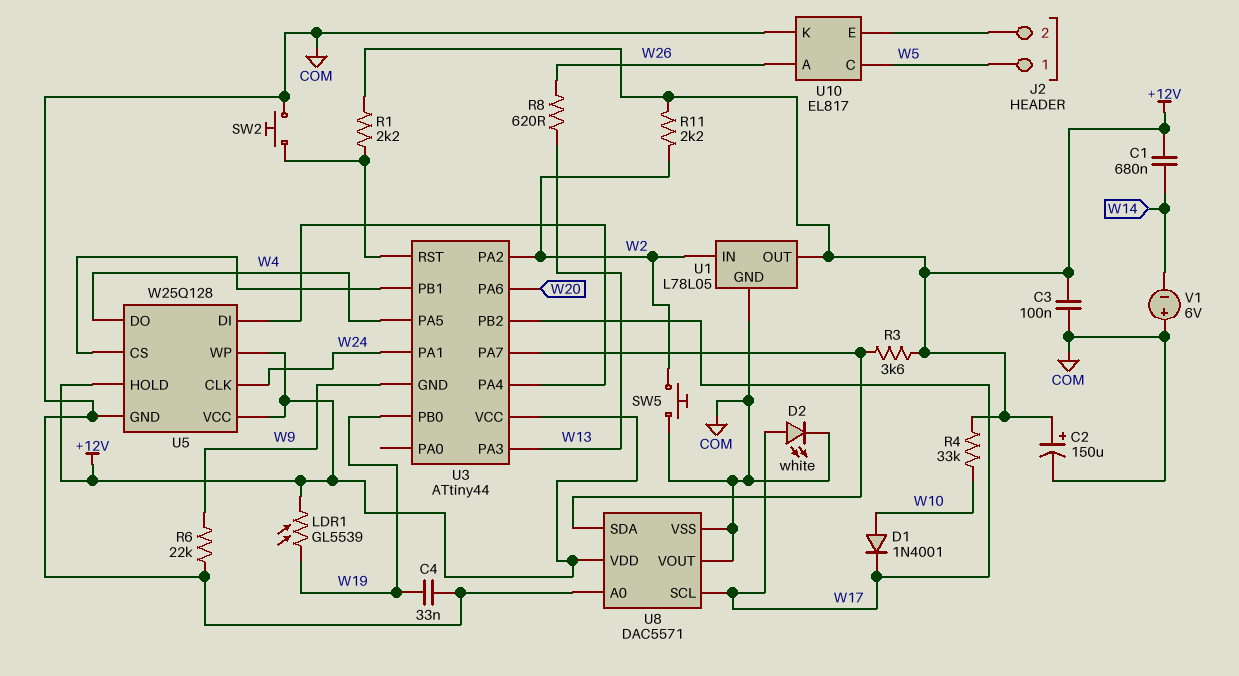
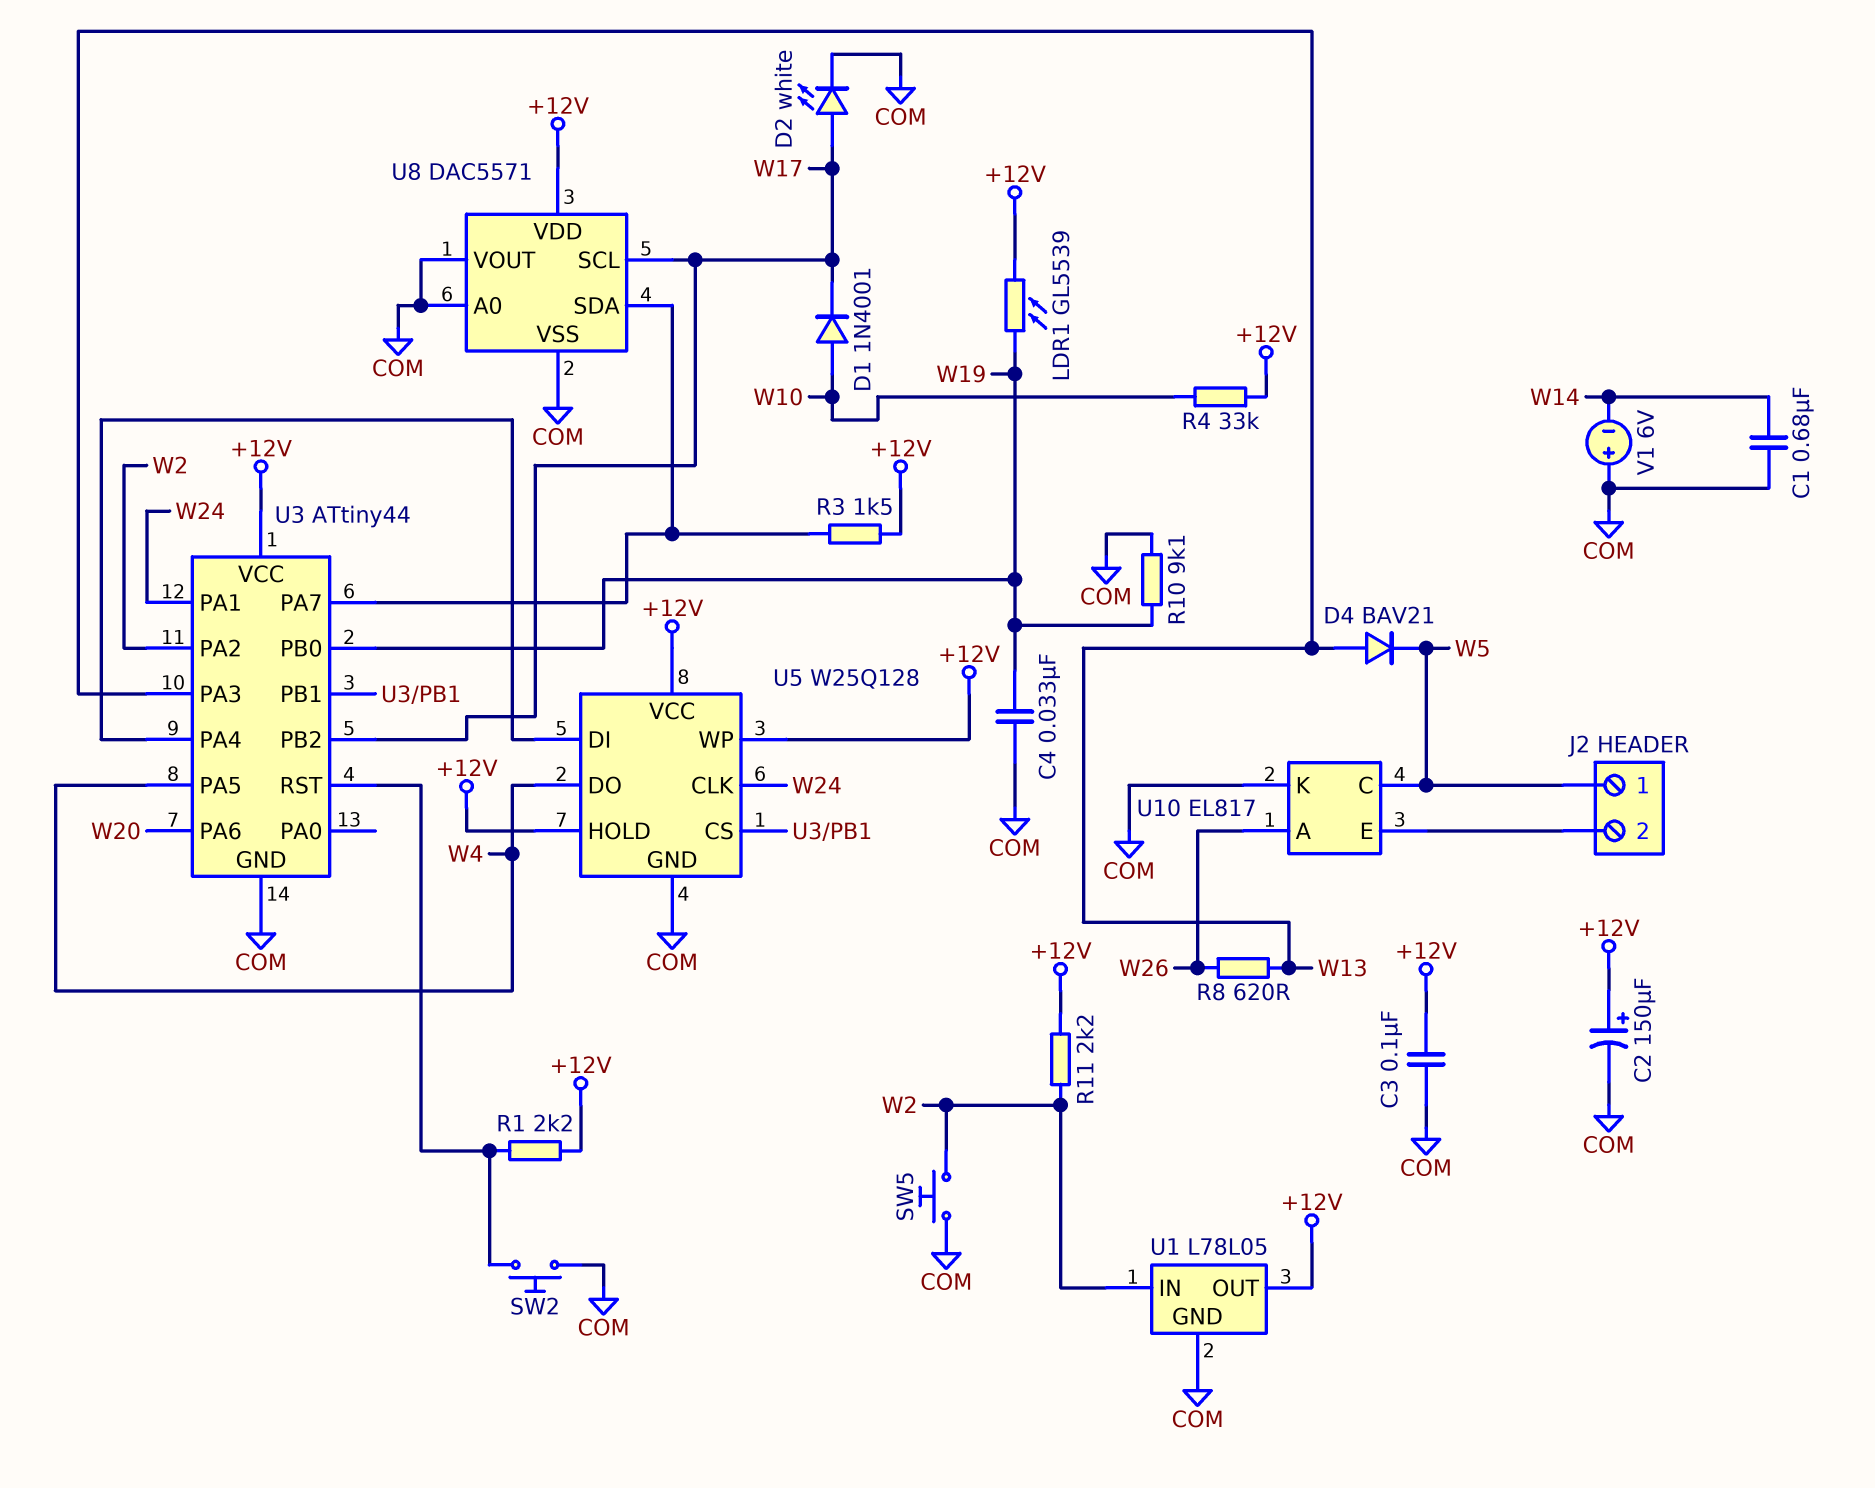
C1: 680nF (+12V, W14) -> 680nF (COM, W14)
D4: none -> diode BAV21 (A W13, K W5)
R3: 3.6k (+12V, U3/PA7) -> 1.5k (+12V, U3/PA7)
R6: 22k (COM, W9) -> none
R10: none -> 9.1k (COM, W19)
U3 pin GND: W9 -> COM

